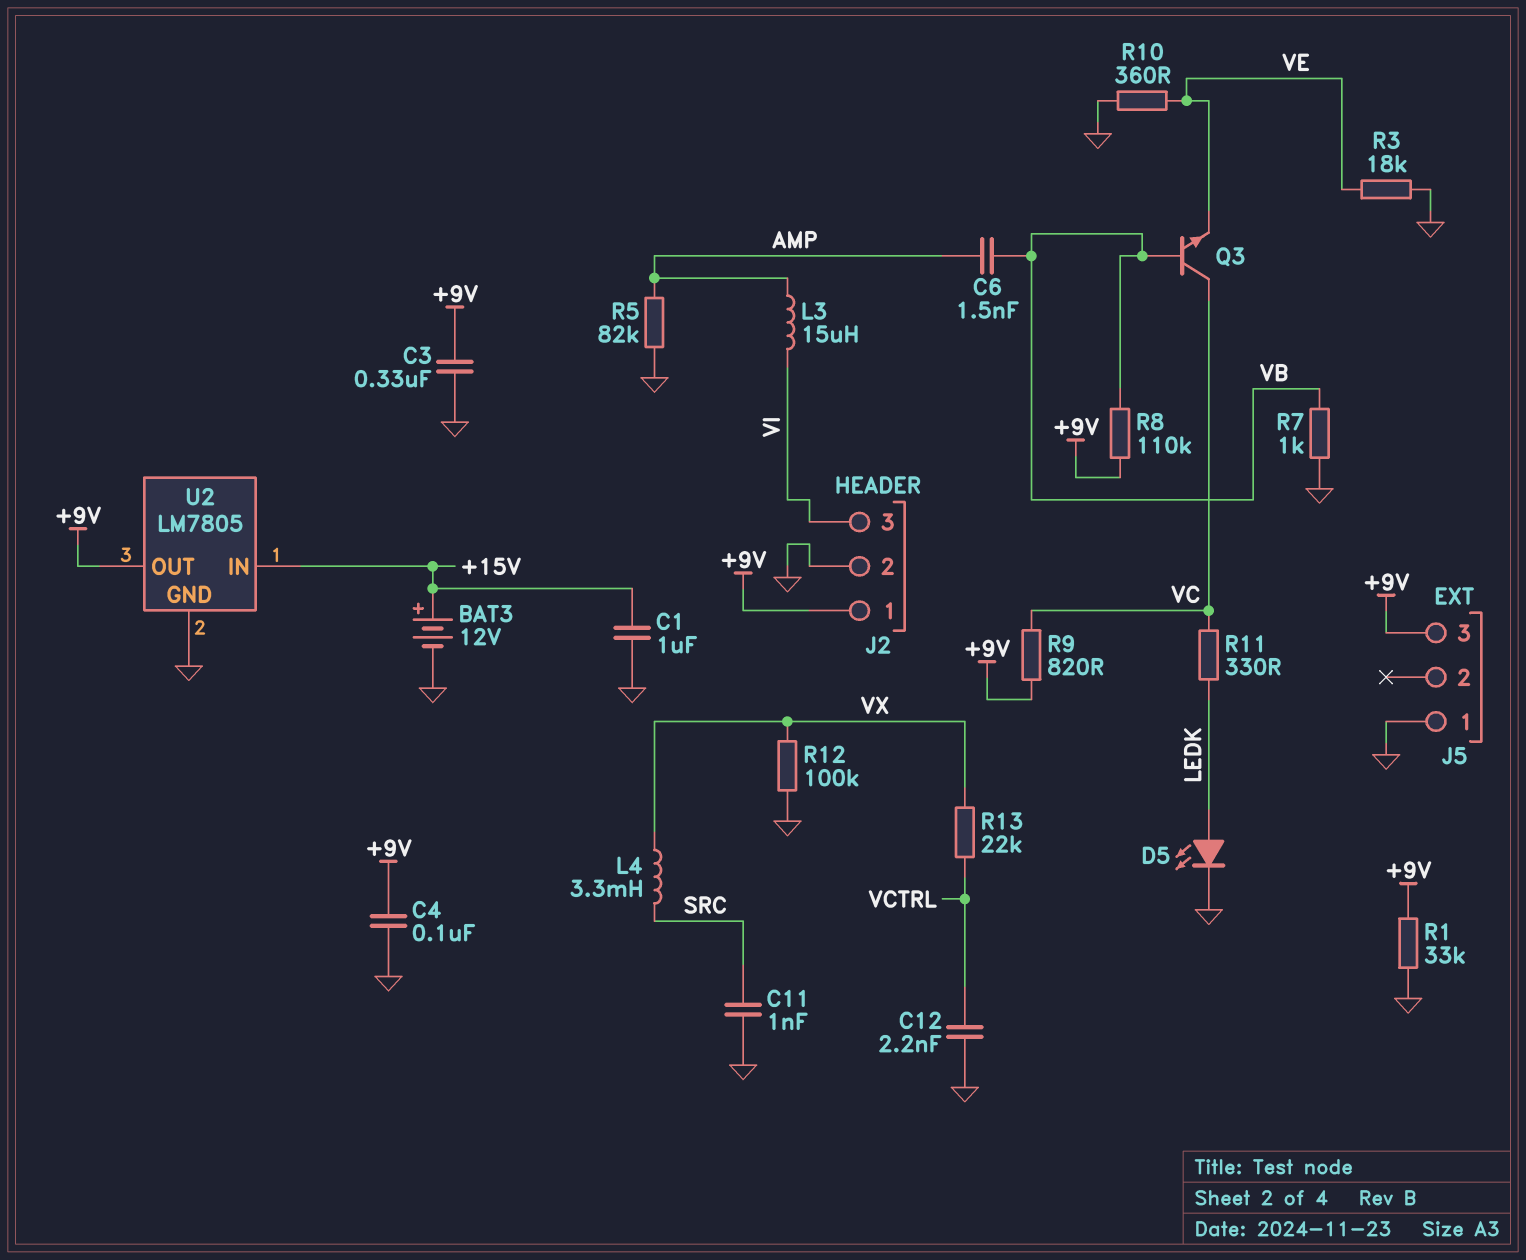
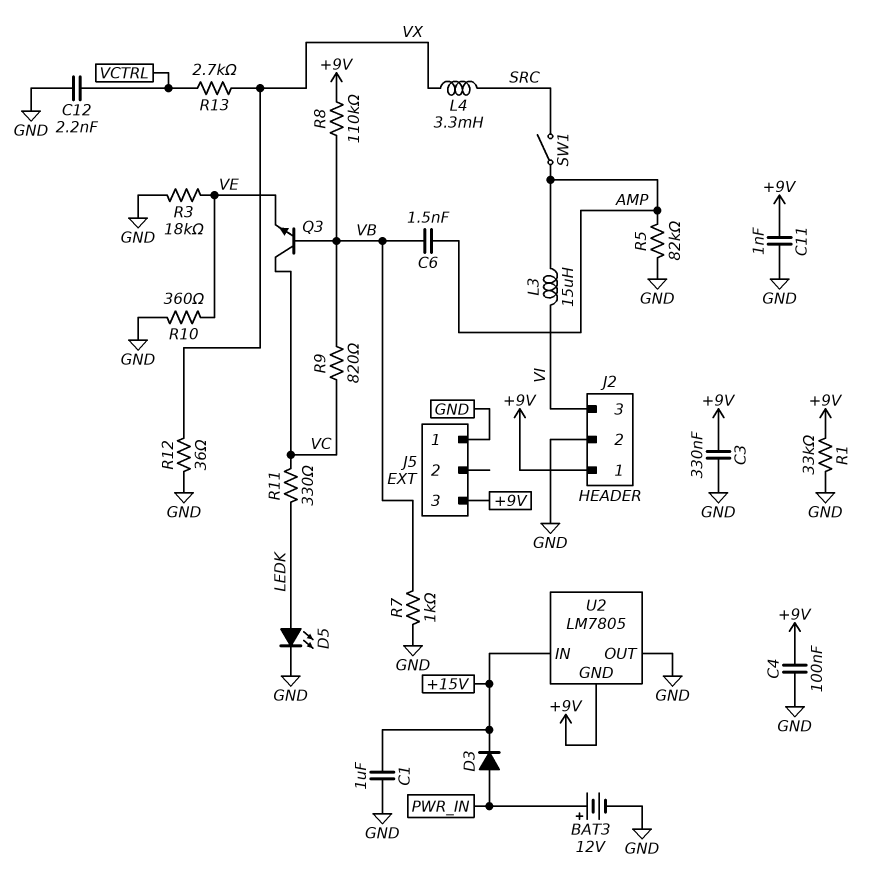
BAT3: 12V (plus +15V, minus GND) -> 12V (plus PWR_IN, minus GND)
C11: 1nF (GND, SRC) -> 1nF (+9V, GND)
D3: none -> diode (A PWR_IN, K +15V)
R9: 820 (+9V, VC) -> 820 (VB, VC)
R12: 100k (GND, VX) -> 36 (GND, VX)
R13: 22k (VCTRL, VX) -> 2.7k (VCTRL, VX)
SW1: none -> switch (AMP, SRC)
U2 pin GND: GND -> +9V
U2 pin OUT: +9V -> GND

